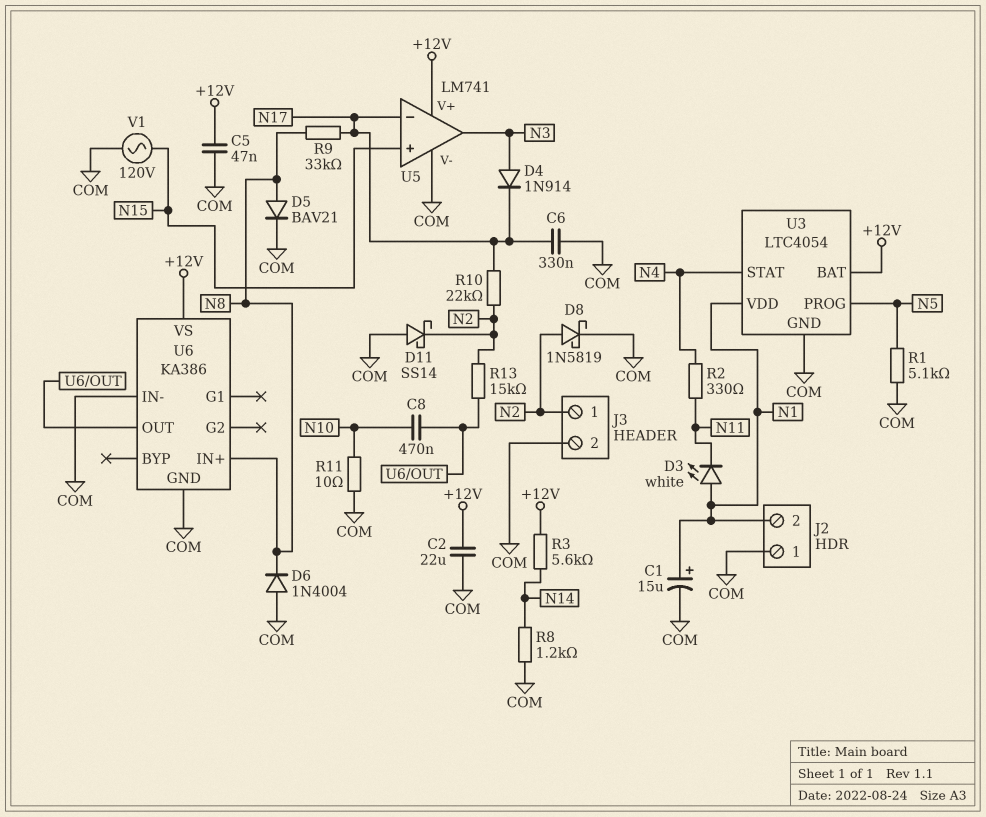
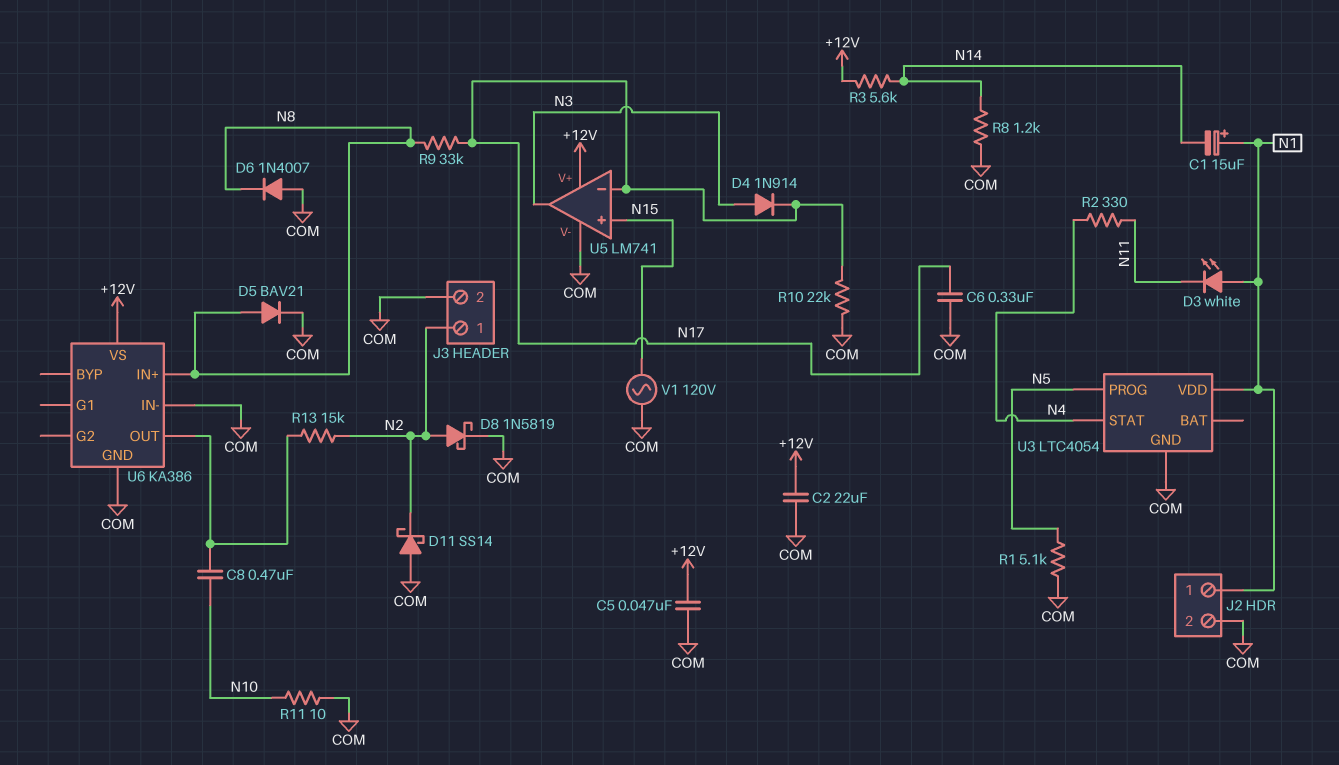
C1: 15uF (plus N1, minus COM) -> 15uF (plus N1, minus N14)
D6: diode 1N4004 (A COM, K N8) -> diode 1N4007 (A COM, K N8)
J2 pin 1: COM -> N1
J2 pin 2: N1 -> COM
R10: 22k (N2, N17) -> 22k (COM, N17)
U3 pin BAT: +12V -> none

